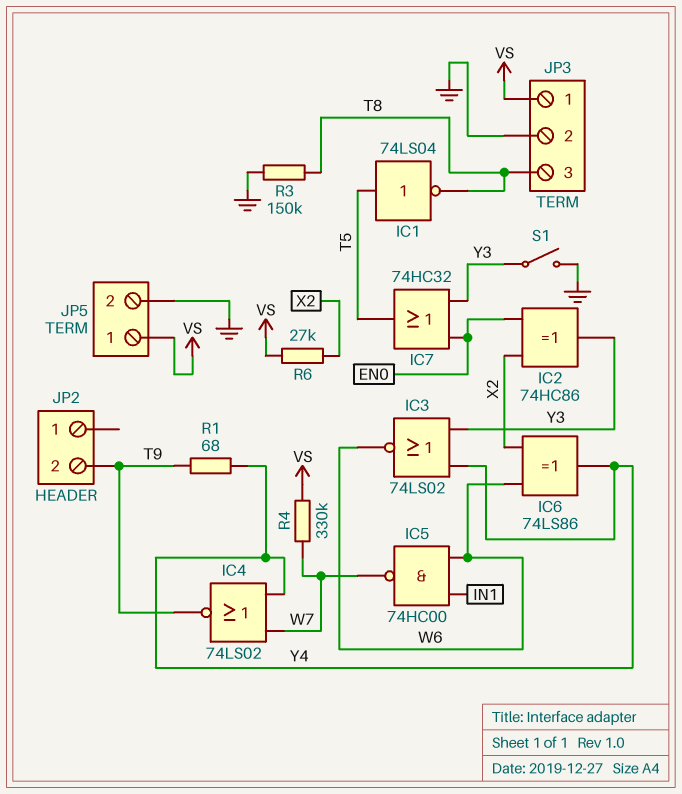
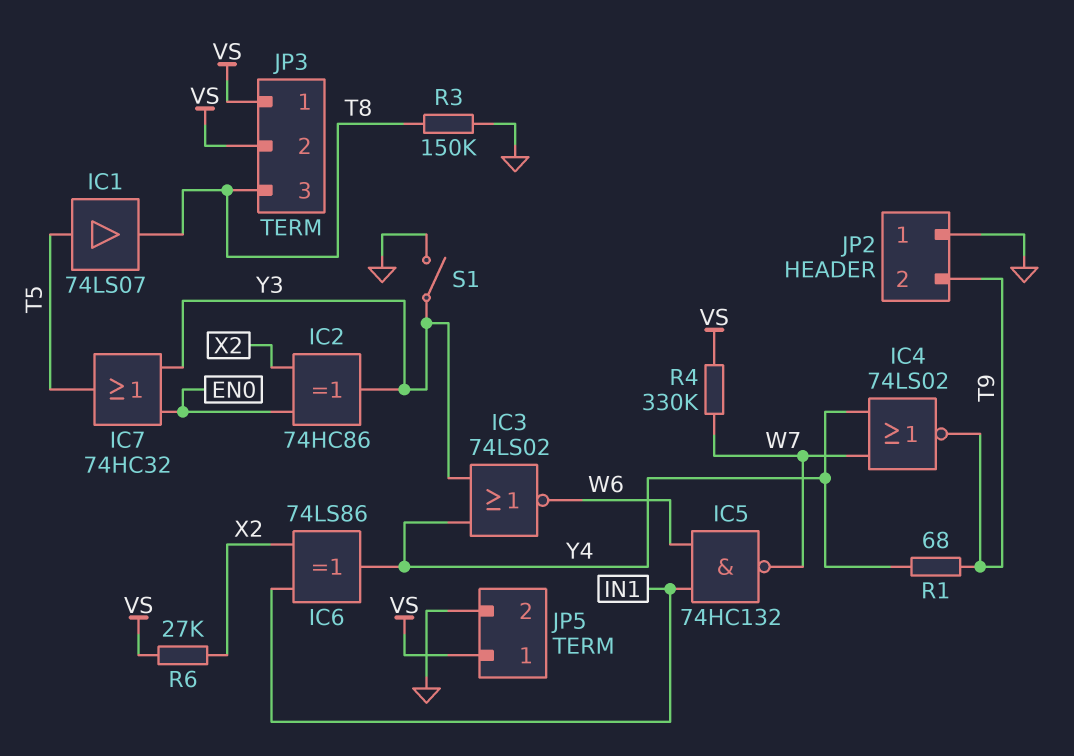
IC1: NOT 74LS04 (in T5, out T8) -> buffer 74LS07 (in T5, out T8)
IC5: NAND 74HC00 (in IN1, in W6, out W7) -> NAND 74HC132 (in IN1, in W6, out W7)
IC6: XOR 74LS86 (in W6, in X2, out Y4) -> XOR 74LS86 (in IN1, in X2, out Y4)
JP2 pin 1: none -> GND
JP3 pin 2: GND -> VS

